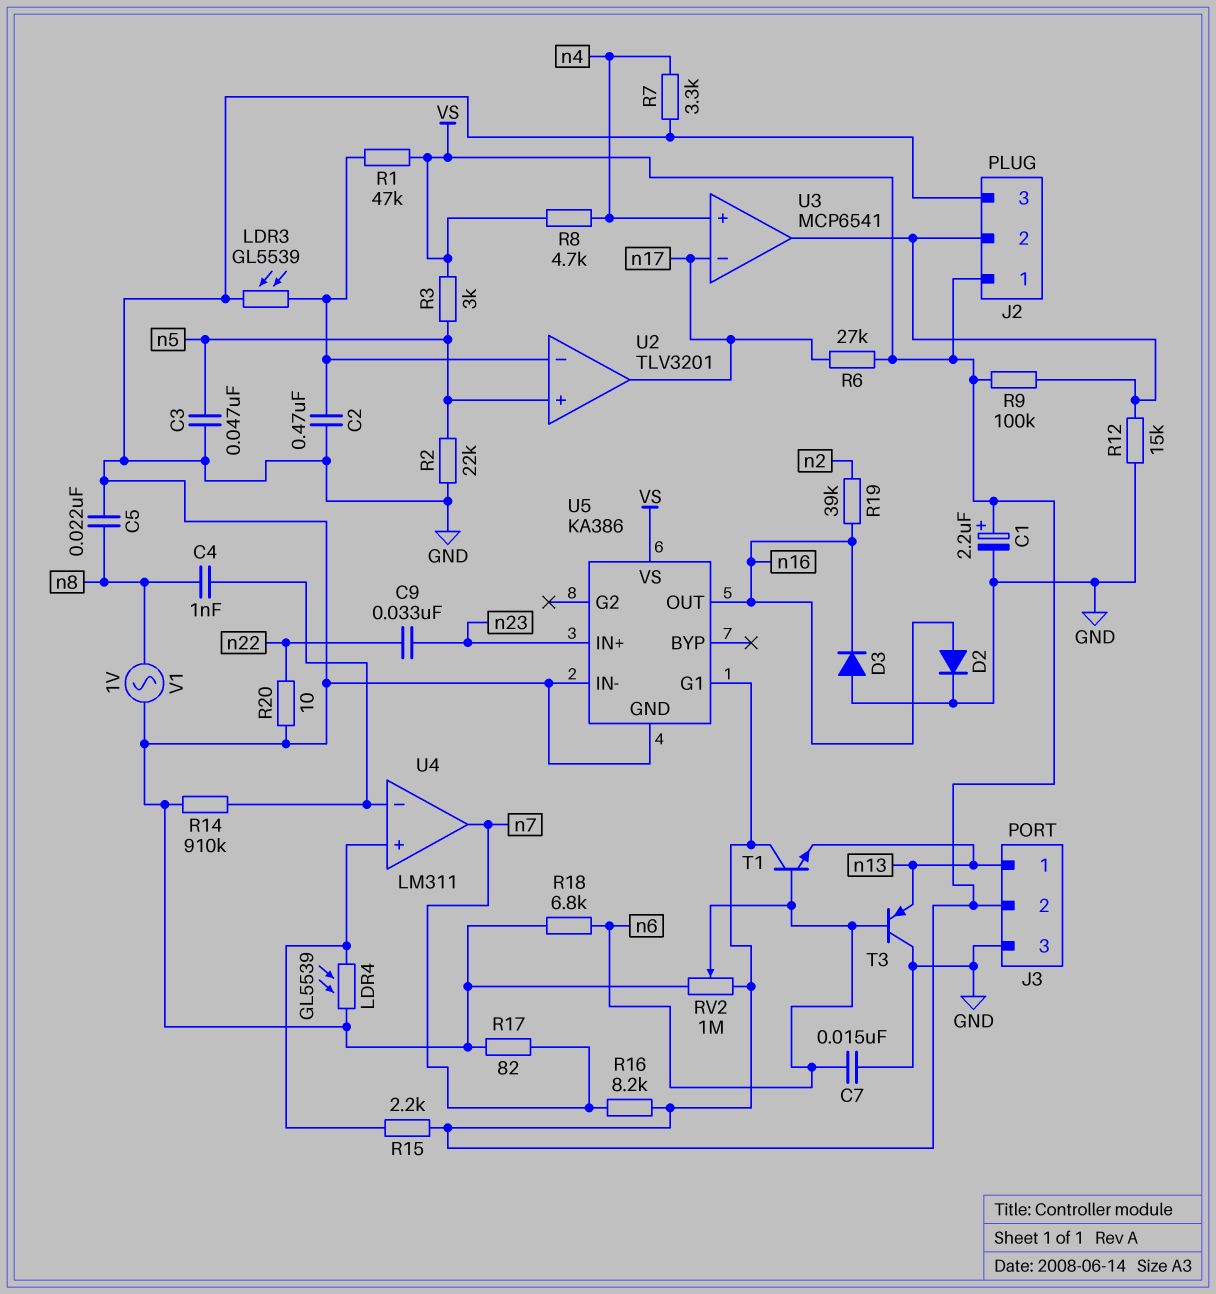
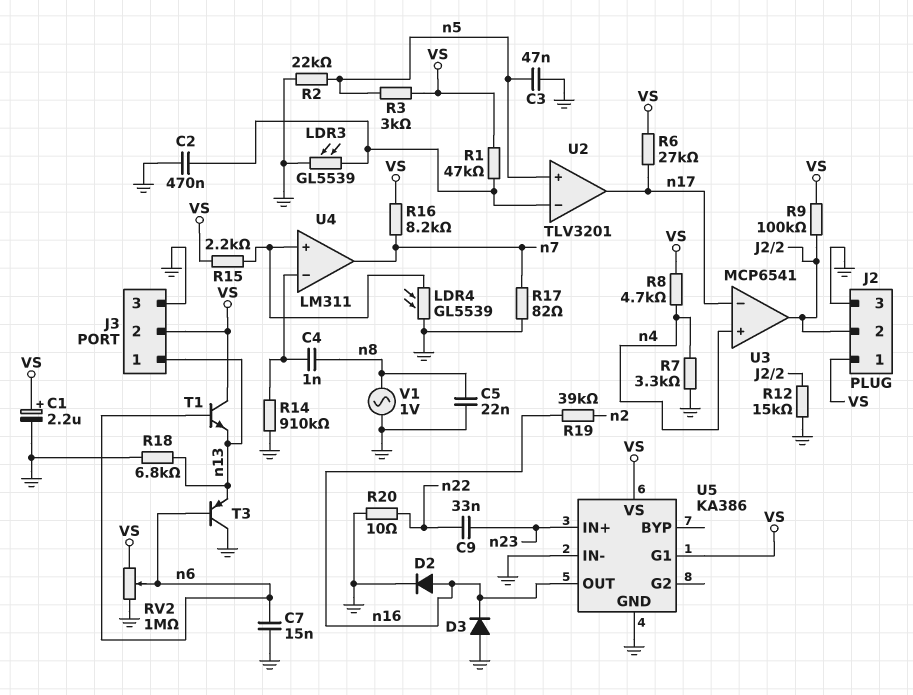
R18: 6.8k (GND, n6) -> 6.8k (GND, n13)

